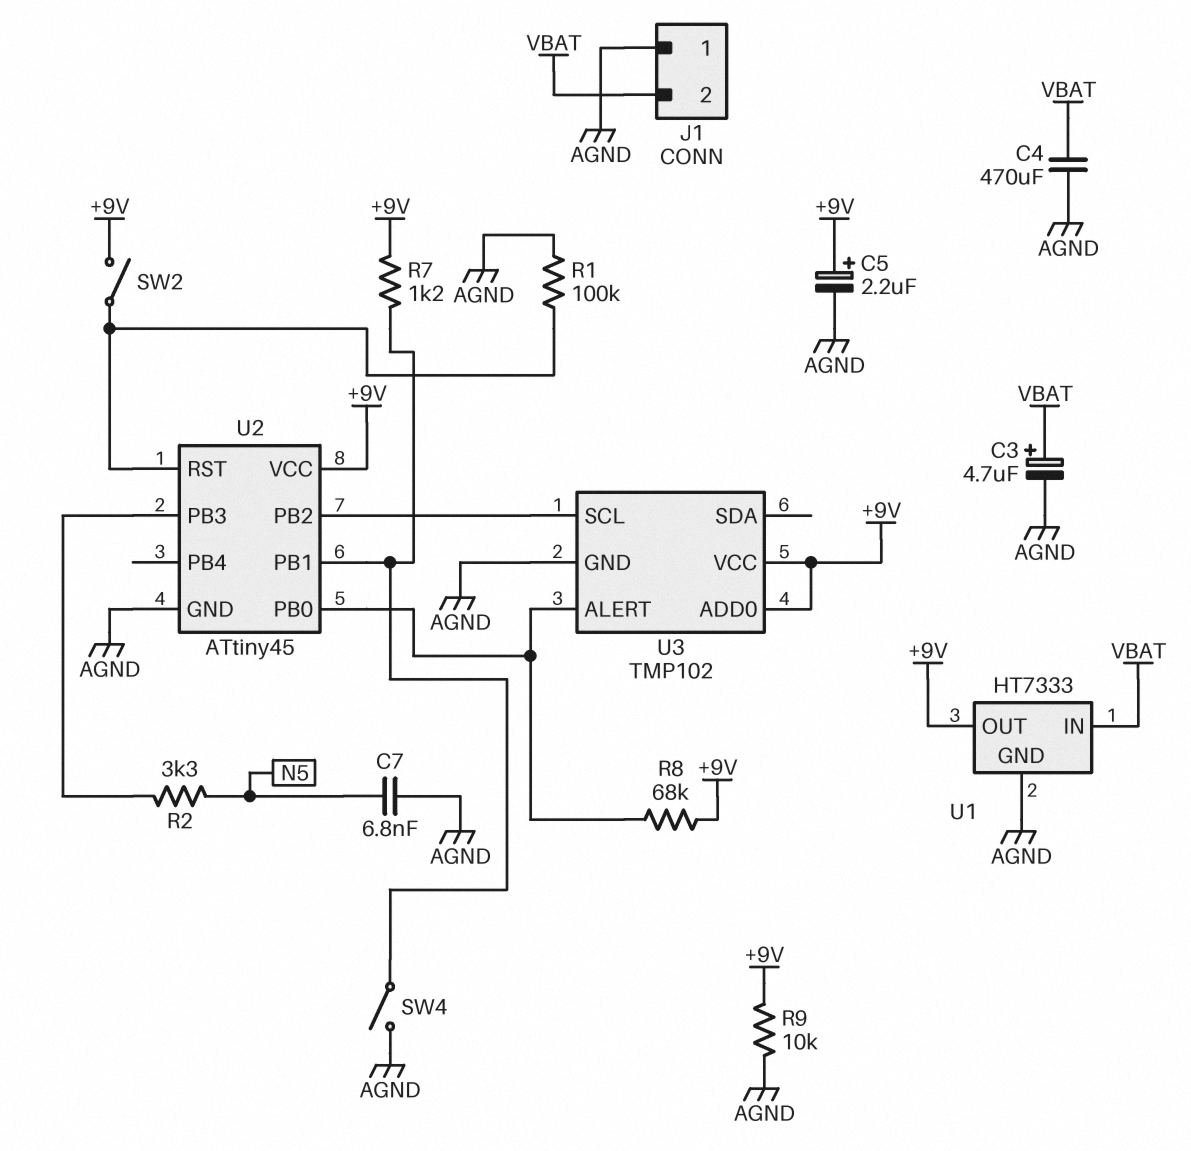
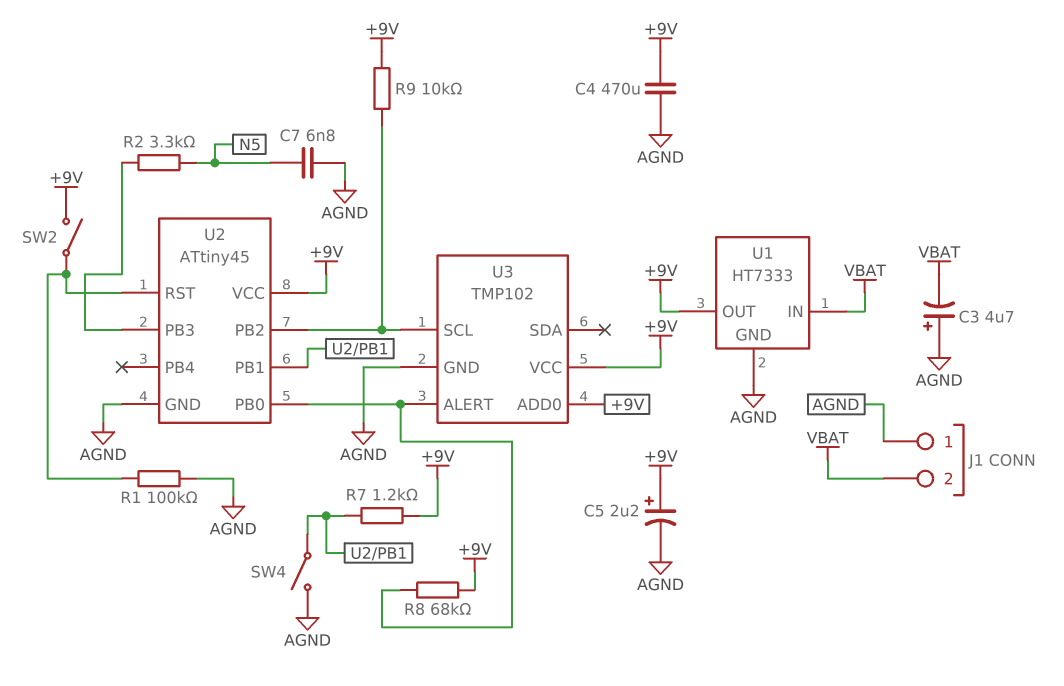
C3: 4.7uF (plus VBAT, minus AGND) -> 4.7uF (plus AGND, minus VBAT)
C4: 470uF (AGND, VBAT) -> 470uF (+9V, AGND)
R9: 10k (+9V, AGND) -> 10k (+9V, U2/PB2)

